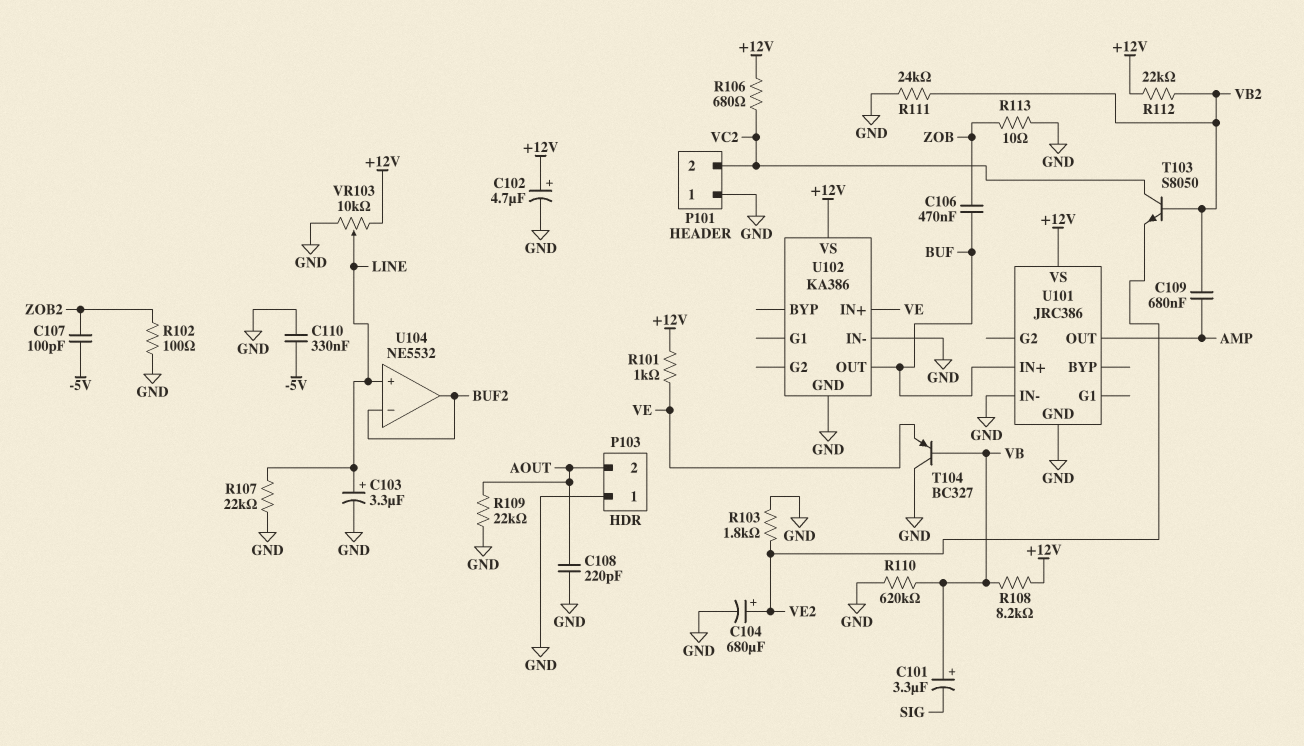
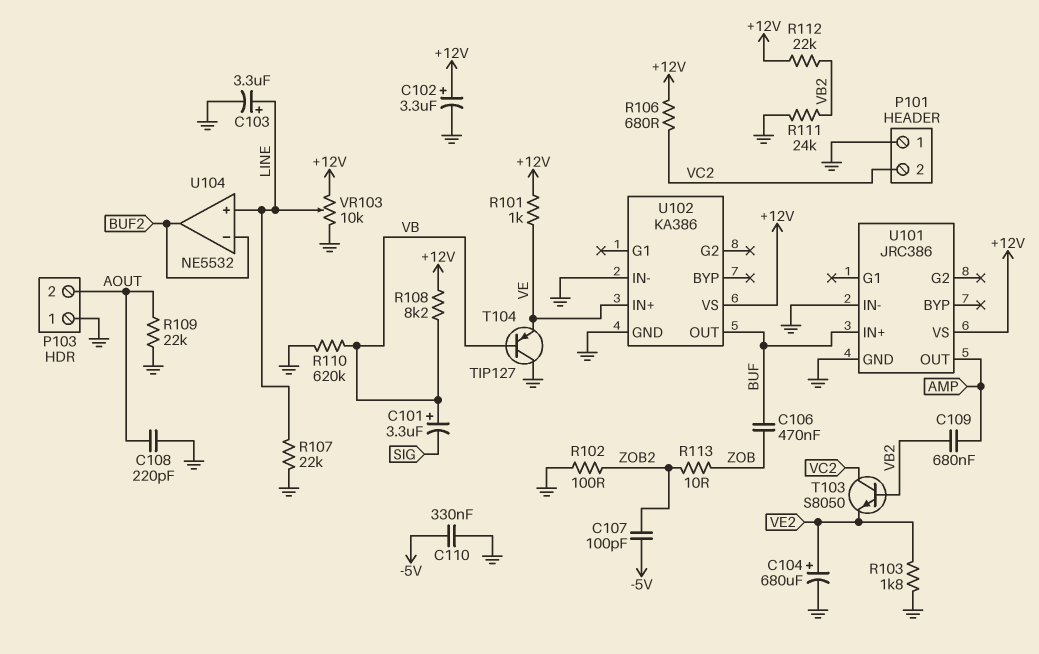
C102: 4.7uF (plus +12V, minus GND) -> 3.3uF (plus +12V, minus GND)
R113: 10 (GND, ZOB) -> 10 (ZOB, ZOB2)
T104: PNP BC327 (B VB, C GND, E VE) -> PNP TIP127 (B VB, C GND, E VE)

